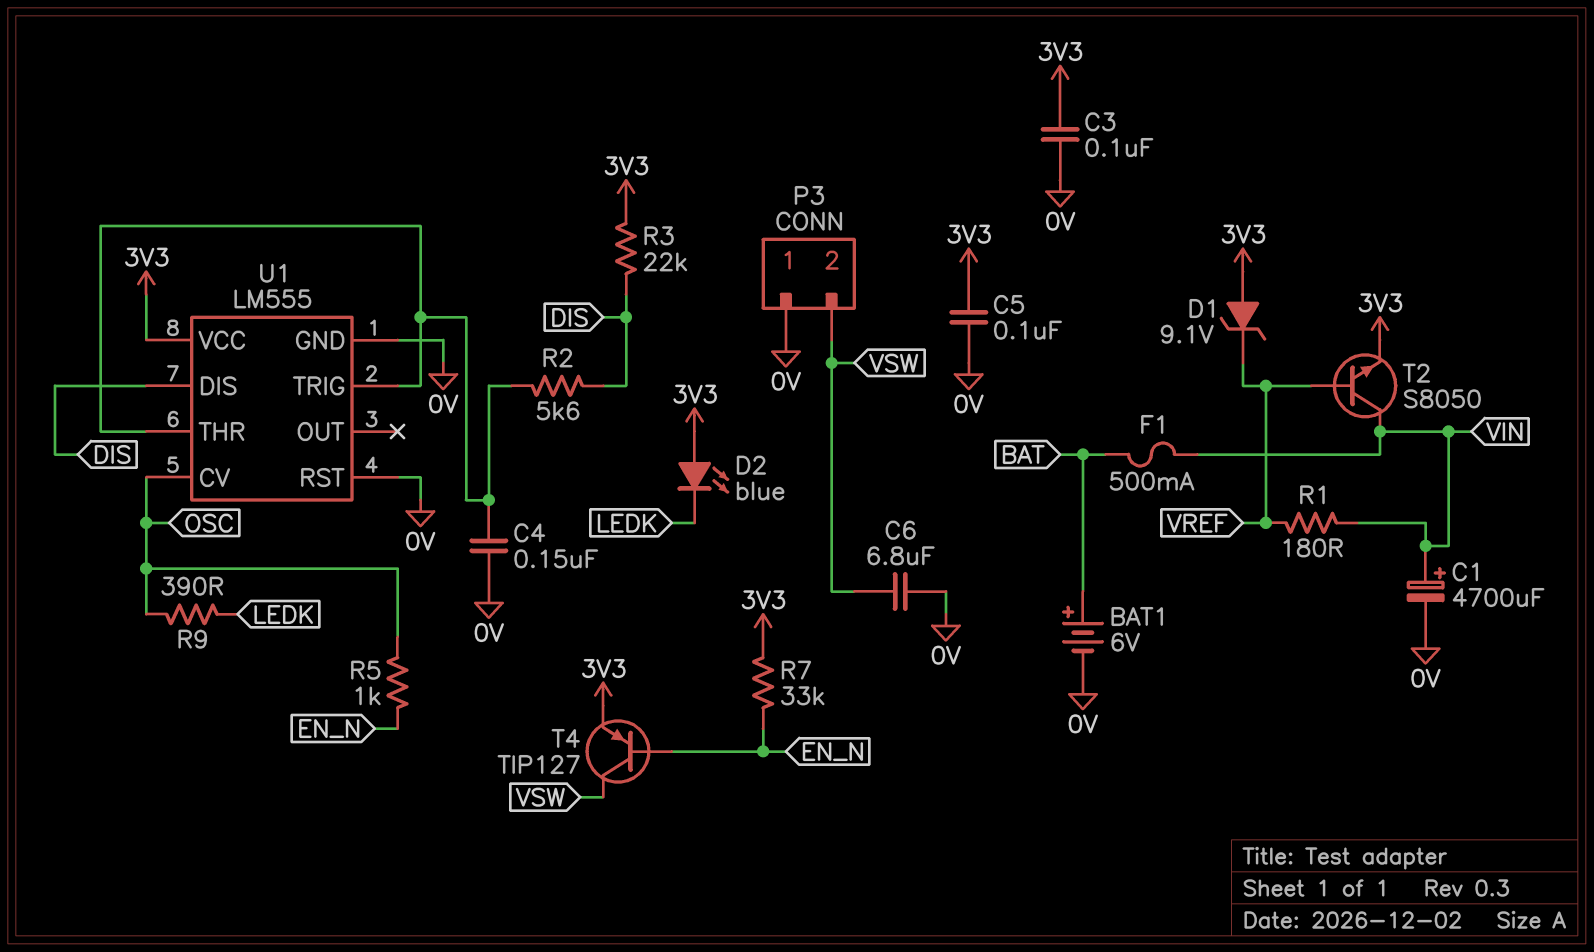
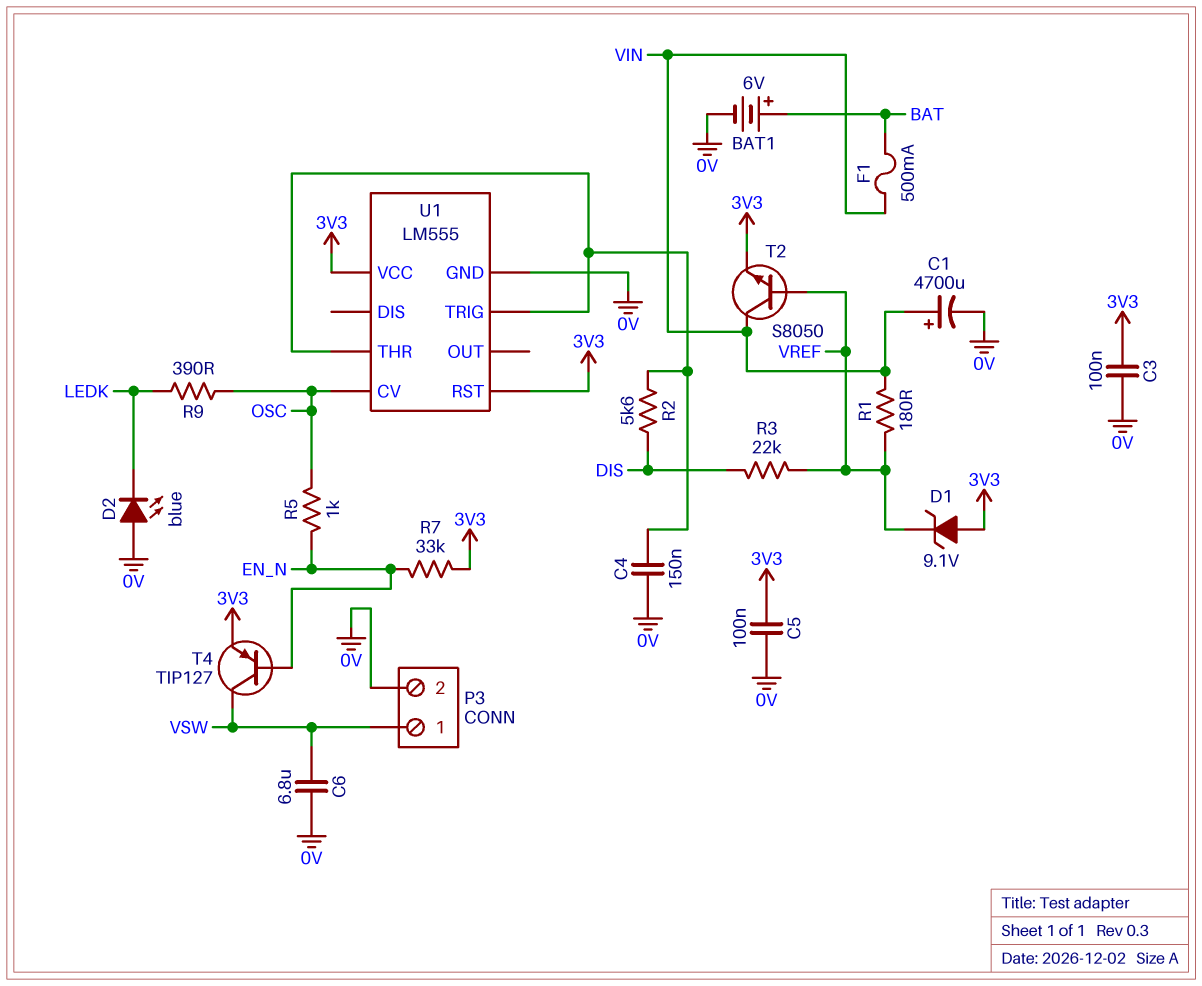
D2: LED blue (A 3V3, K LEDK) -> LED blue (A 0V, K LEDK)
P3 pin 1: 0V -> VSW
P3 pin 2: VSW -> 0V
R3: 22k (3V3, DIS) -> 22k (DIS, VREF)
U1 pin DIS: DIS -> none
U1 pin RST: 0V -> 3V3

